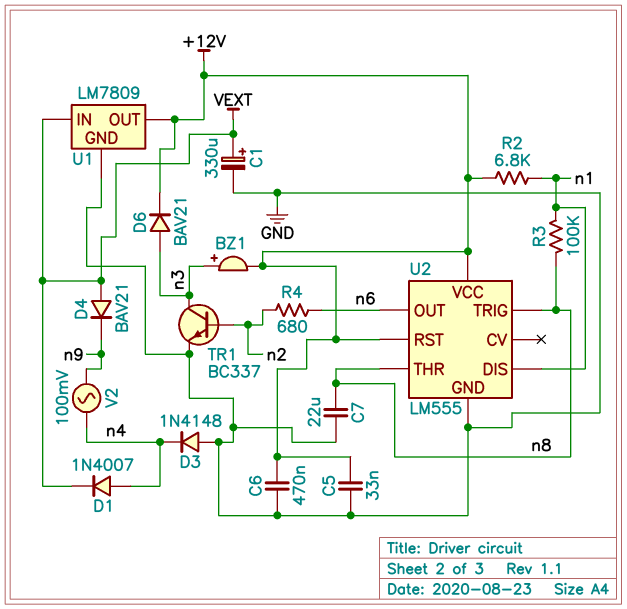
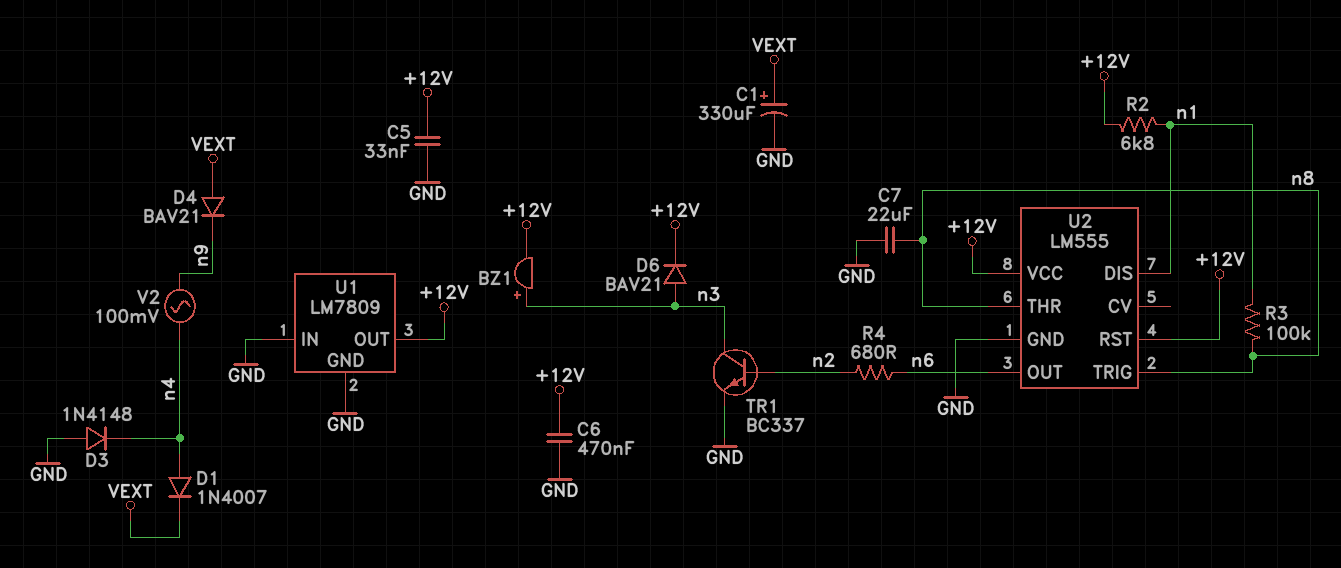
U1 pin IN: VEXT -> GND

